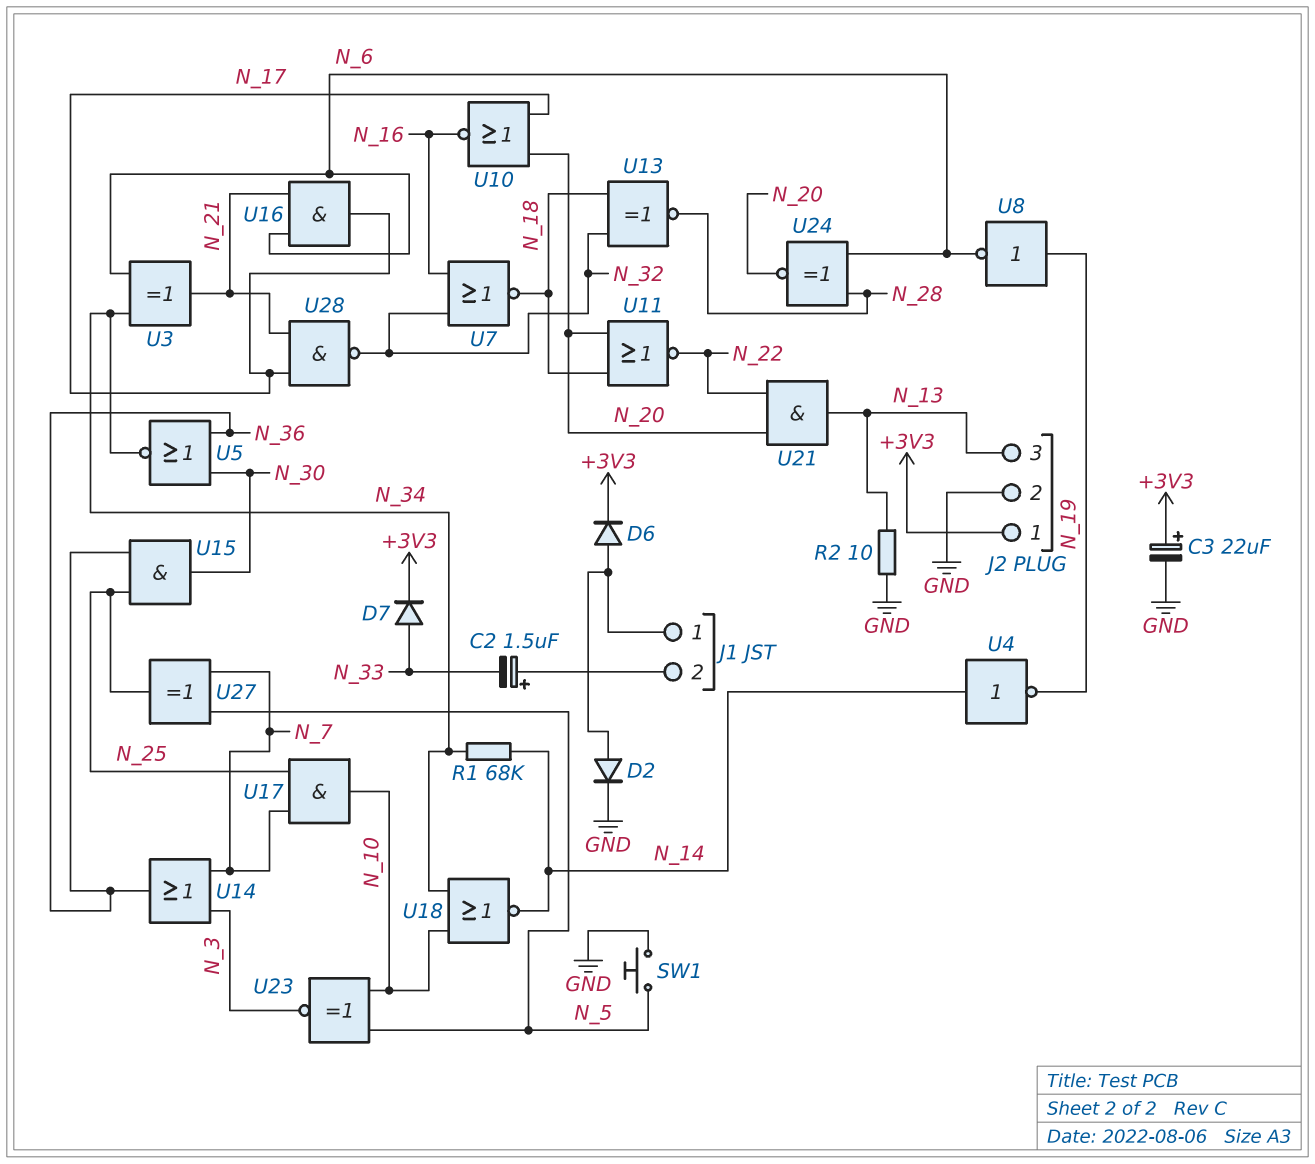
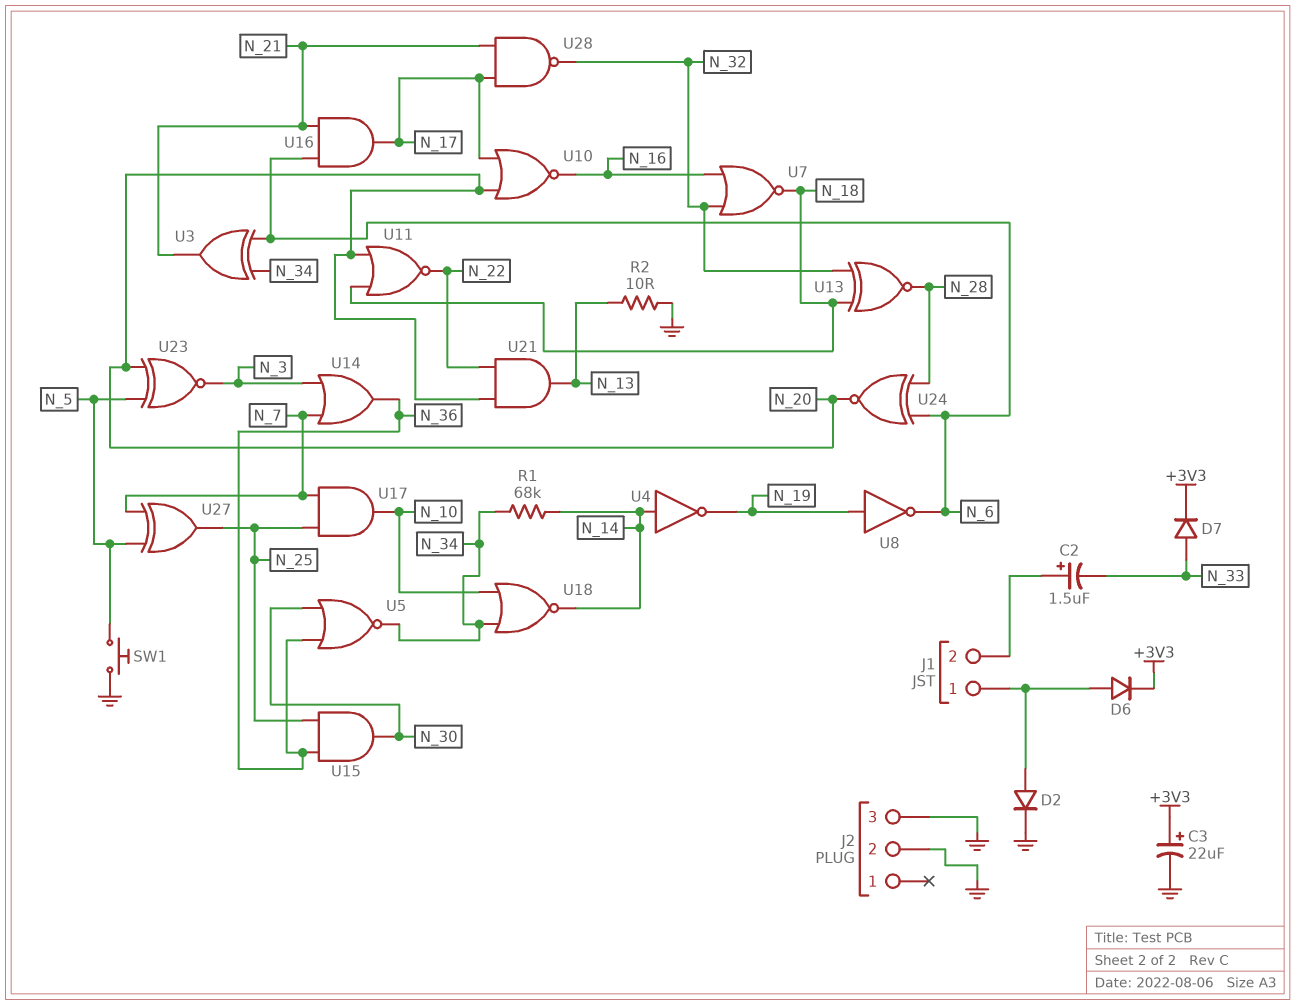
J2 pin 1: +3V3 -> none
J2 pin 3: N_13 -> GND
U23: XNOR (in N_5, in N_10, out N_3) -> XNOR (in N_5, in N_20, out N_3)

